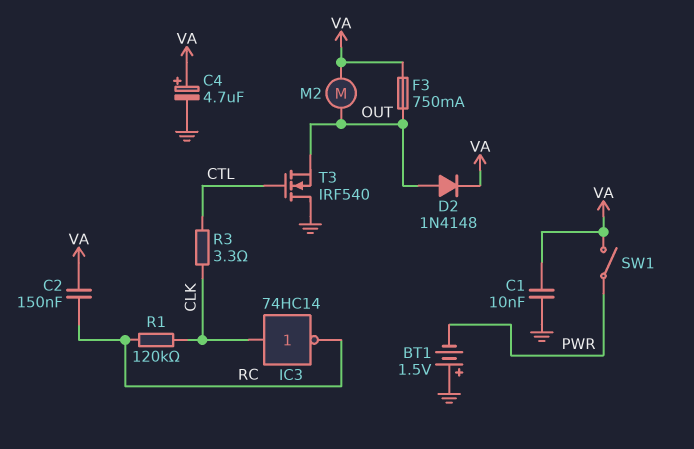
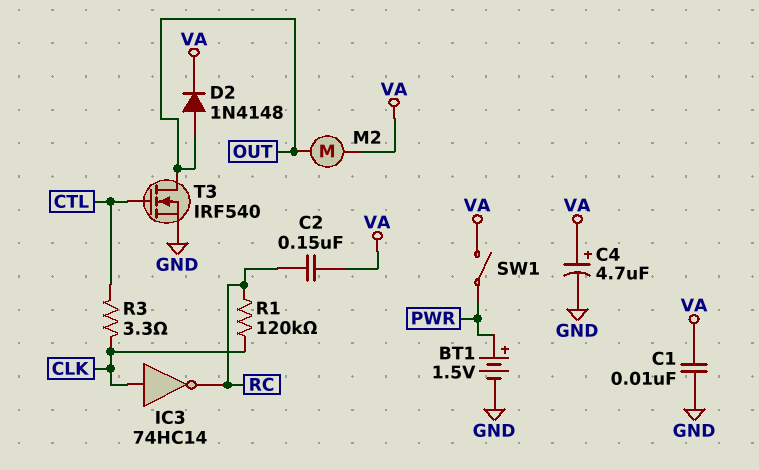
BT1: 1.5V (plus GND, minus PWR) -> 1.5V (plus PWR, minus GND)
F3: 750mA (OUT, VA) -> none
T3: NMOS IRF540 (G CTL, D GND, S OUT) -> NMOS IRF540 (G CTL, D OUT, S GND)

